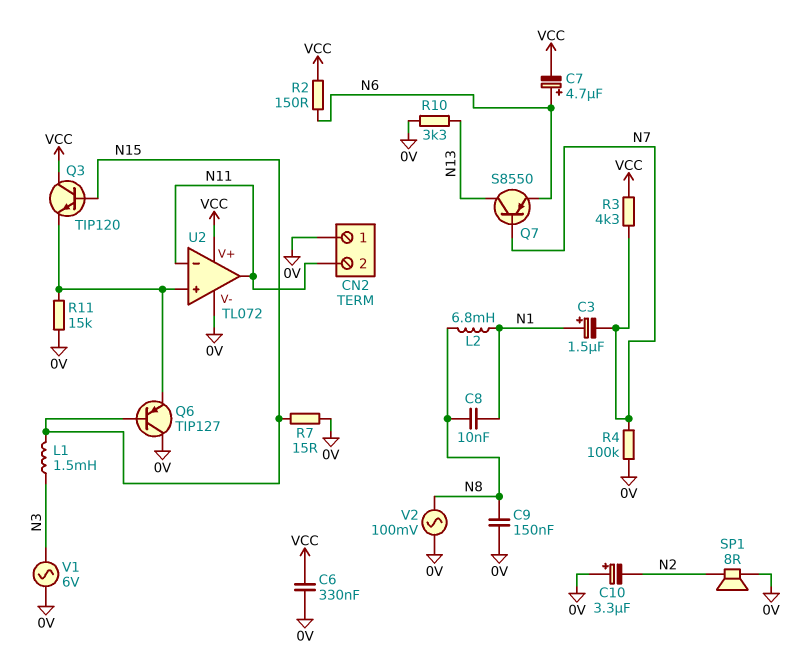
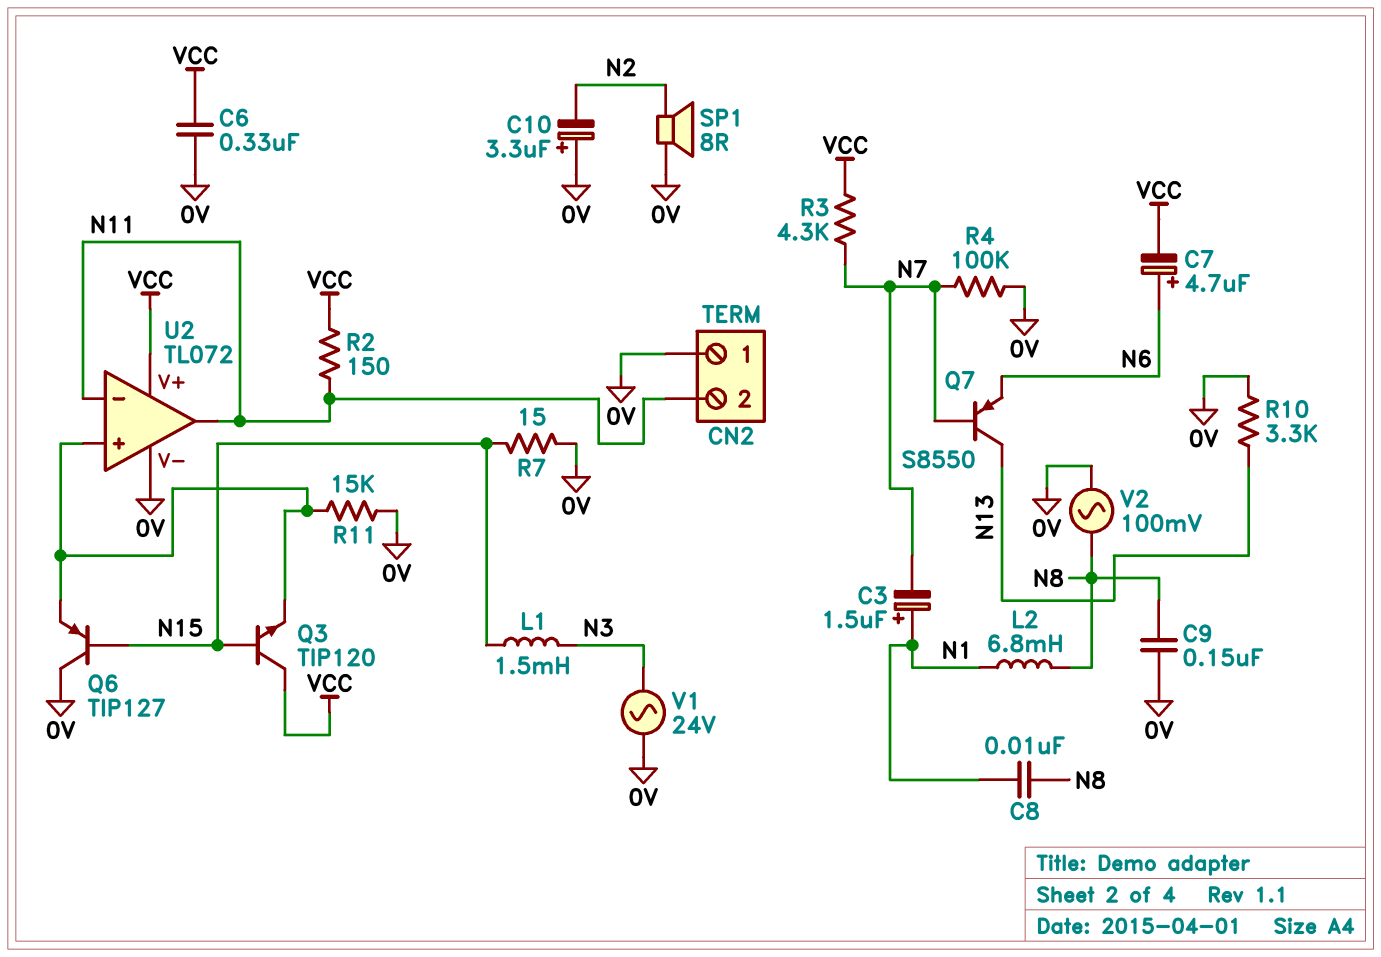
R2: 150 (N6, VCC) -> 150 (N11, VCC)
V1: AC 6V (0V, N3) -> AC 24V (0V, N3)

